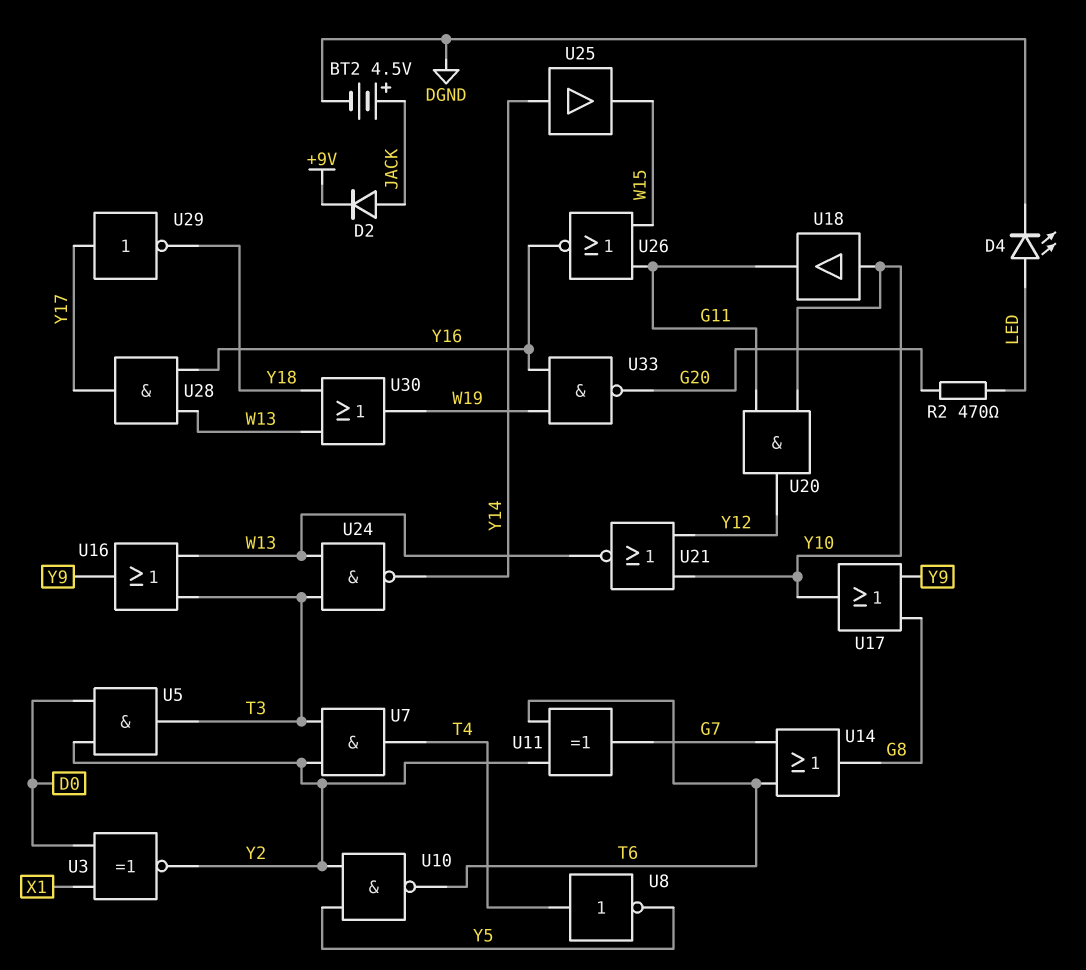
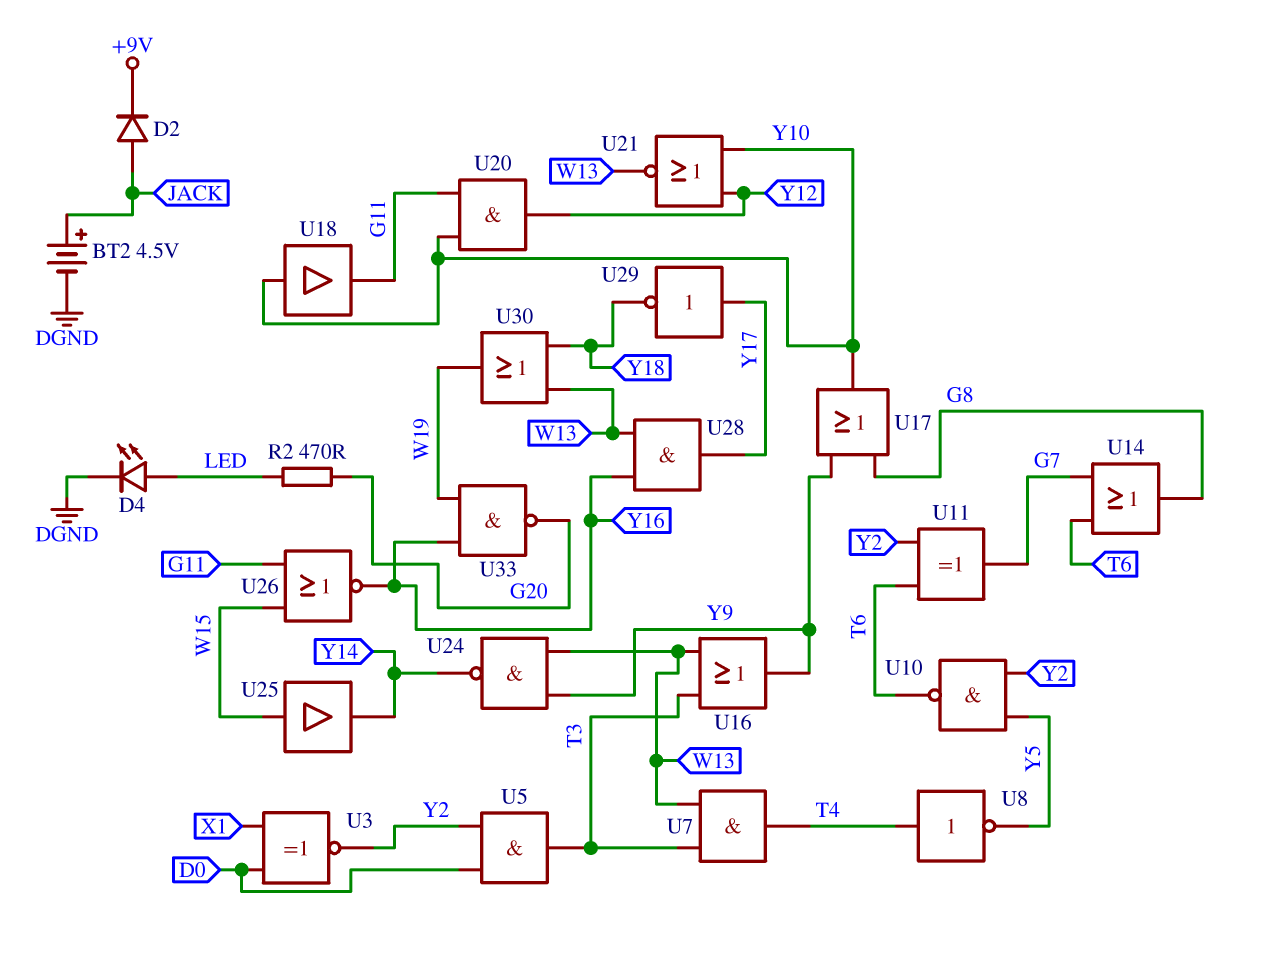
U7: AND (in T3, in Y2, out T4) -> AND (in T3, in W13, out T4)
U24: NAND (in T3, in W13, out Y14) -> NAND (in W13, in Y9, out Y14)
U25: buffer (in Y14, out W15) -> buffer (in W15, out Y14)

